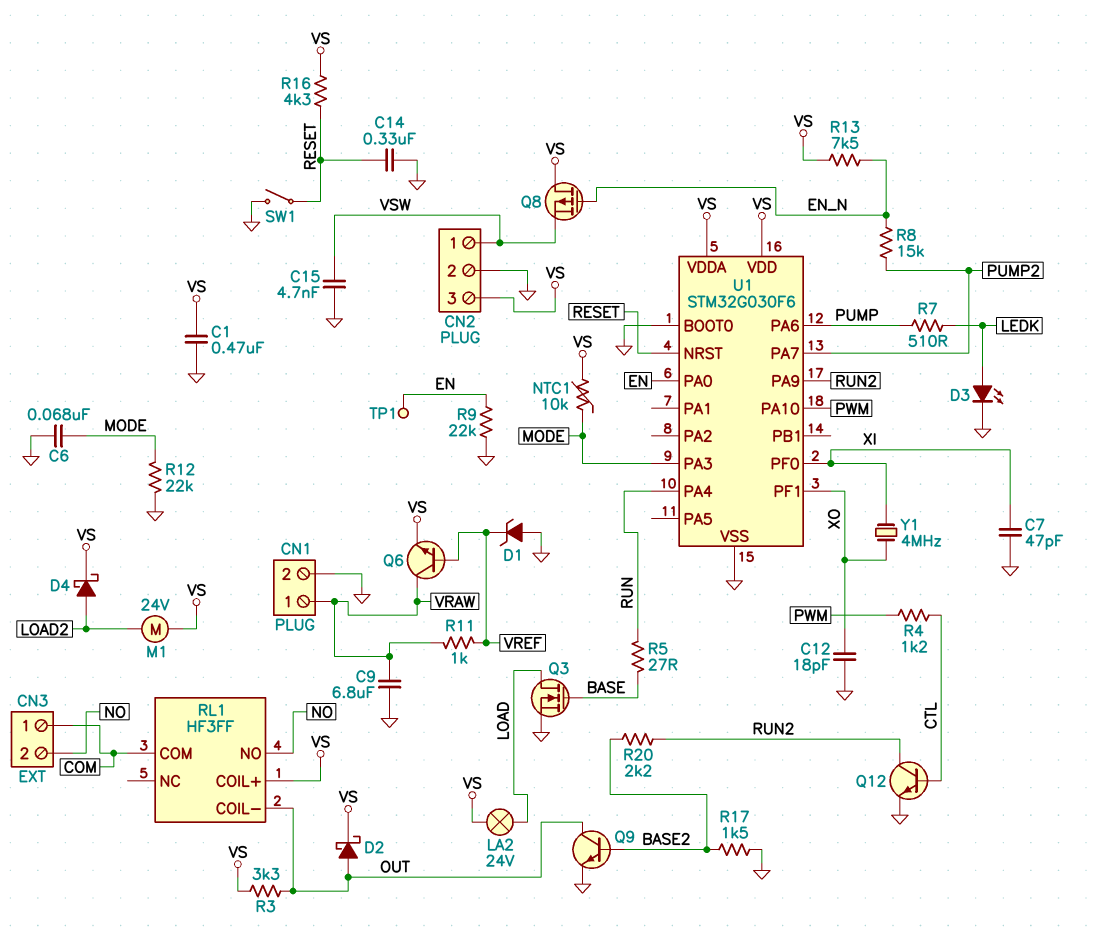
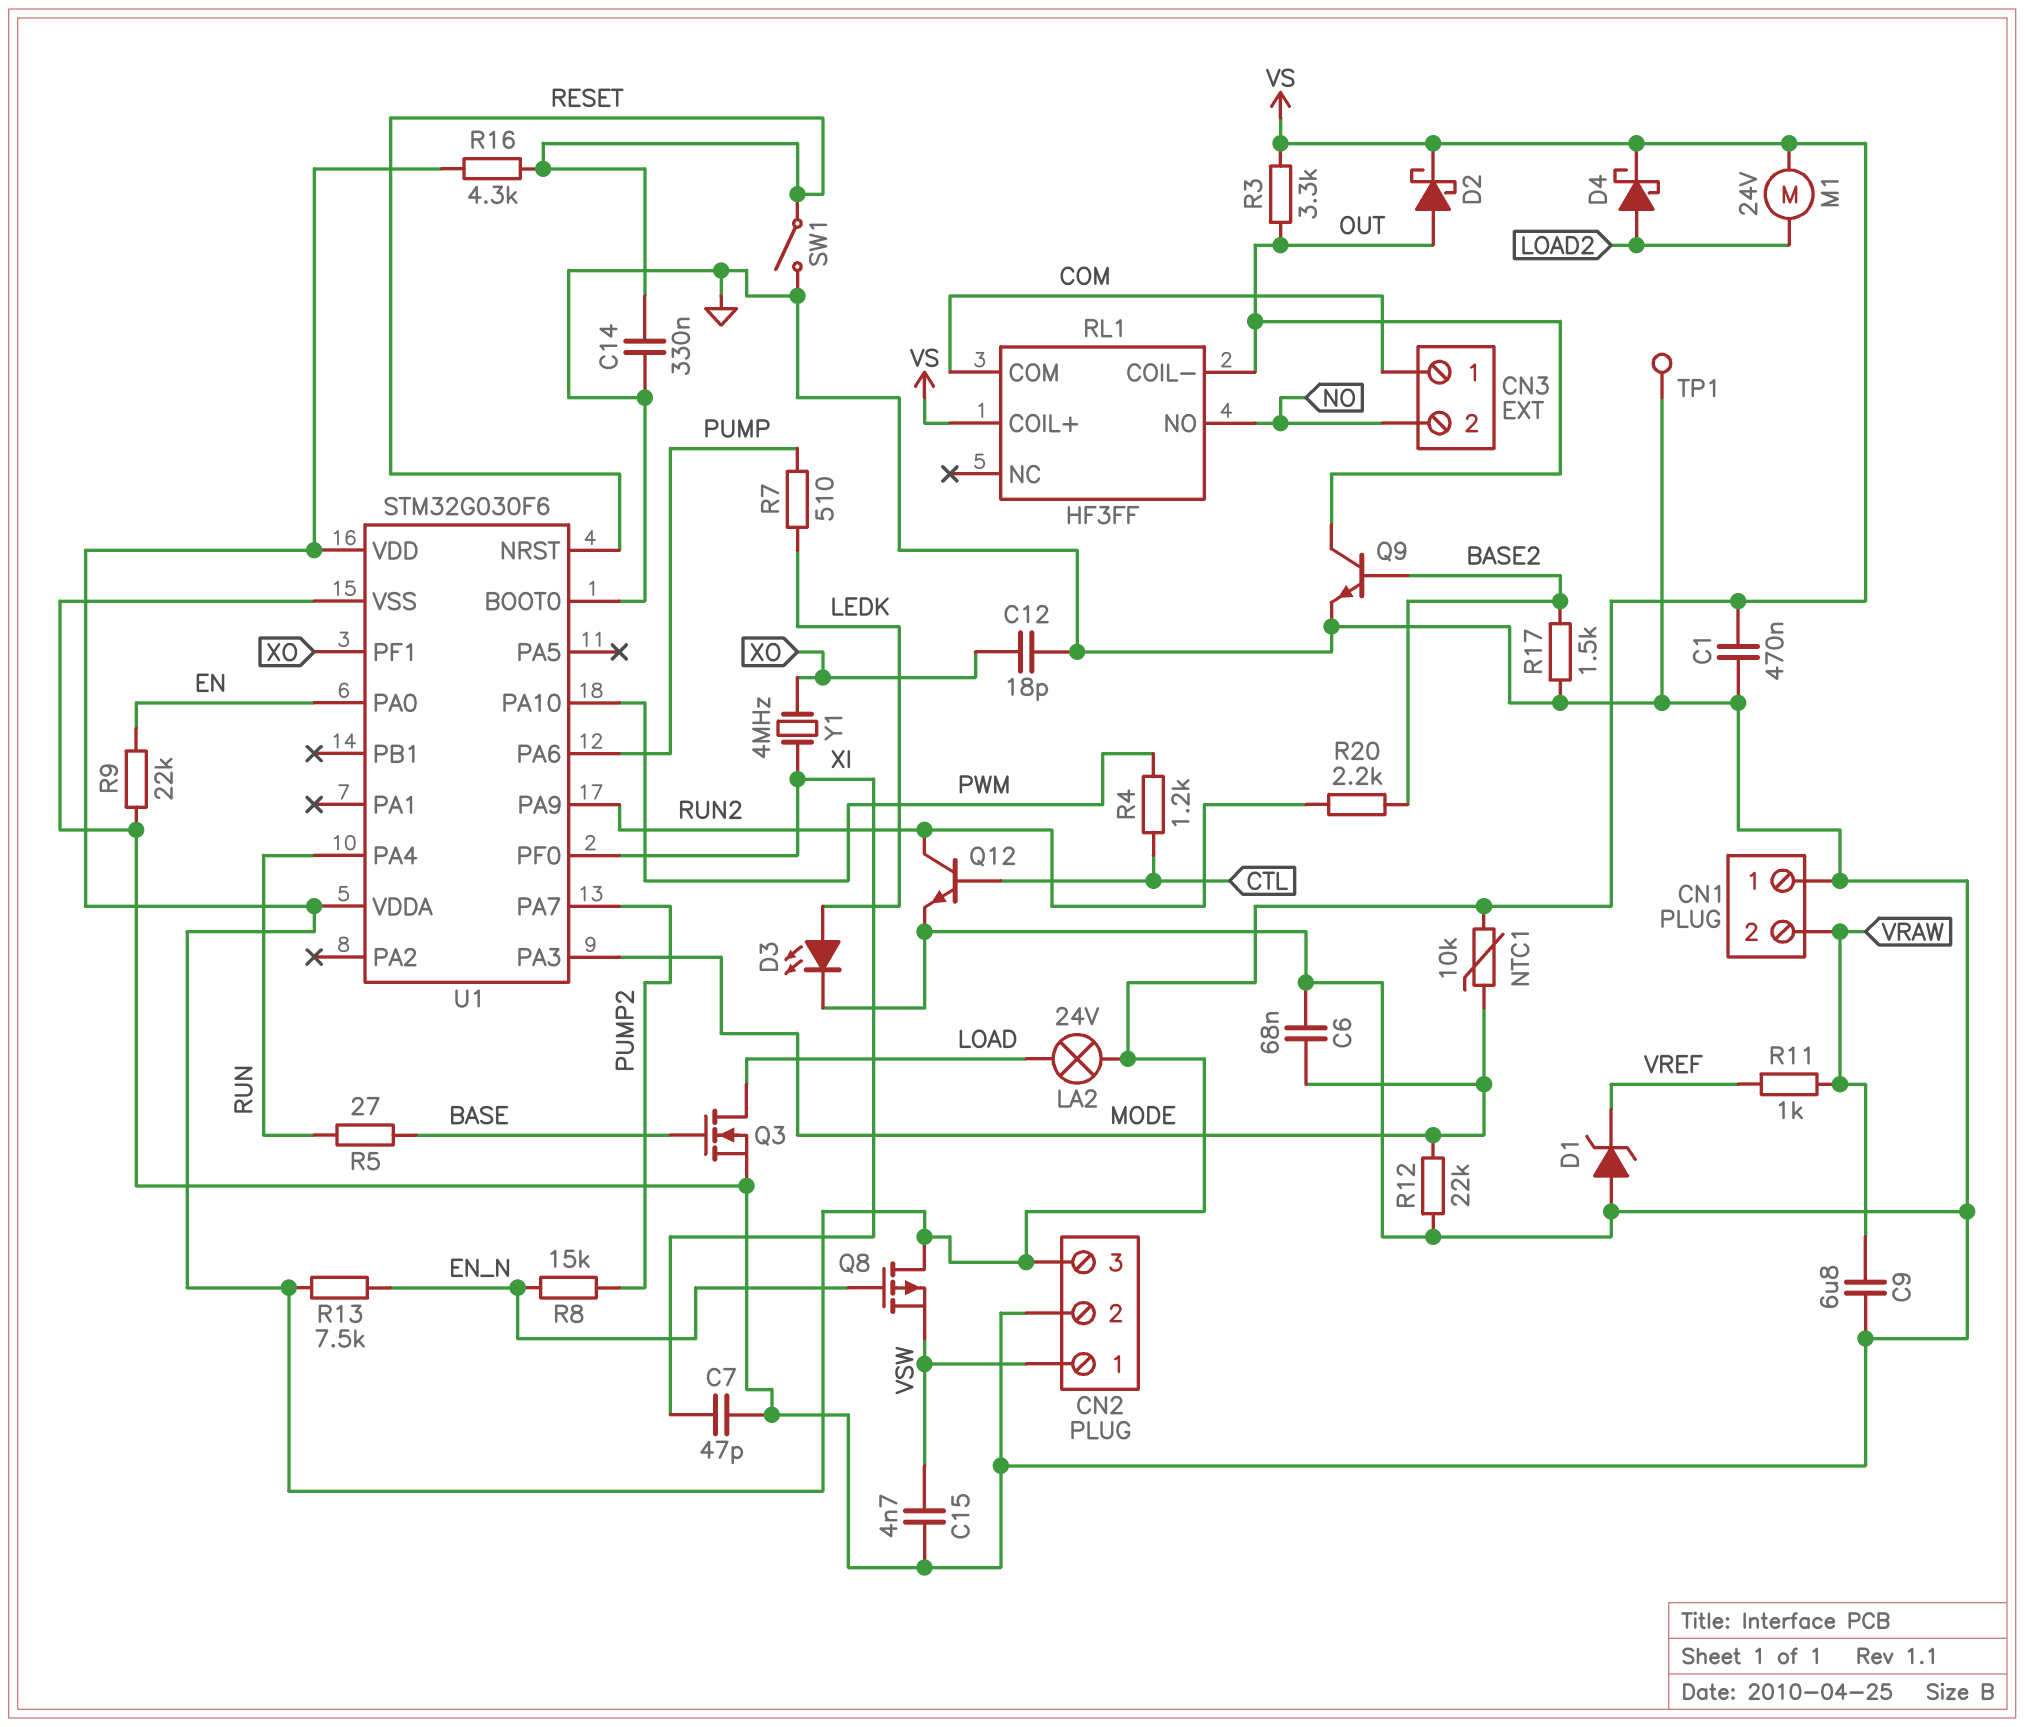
CN1 pin 1: VRAW -> GND
CN1 pin 2: GND -> VRAW
Q6: NPN (B VREF, C VRAW, E VS) -> none
TP1: test point (EN) -> test point (GND)

